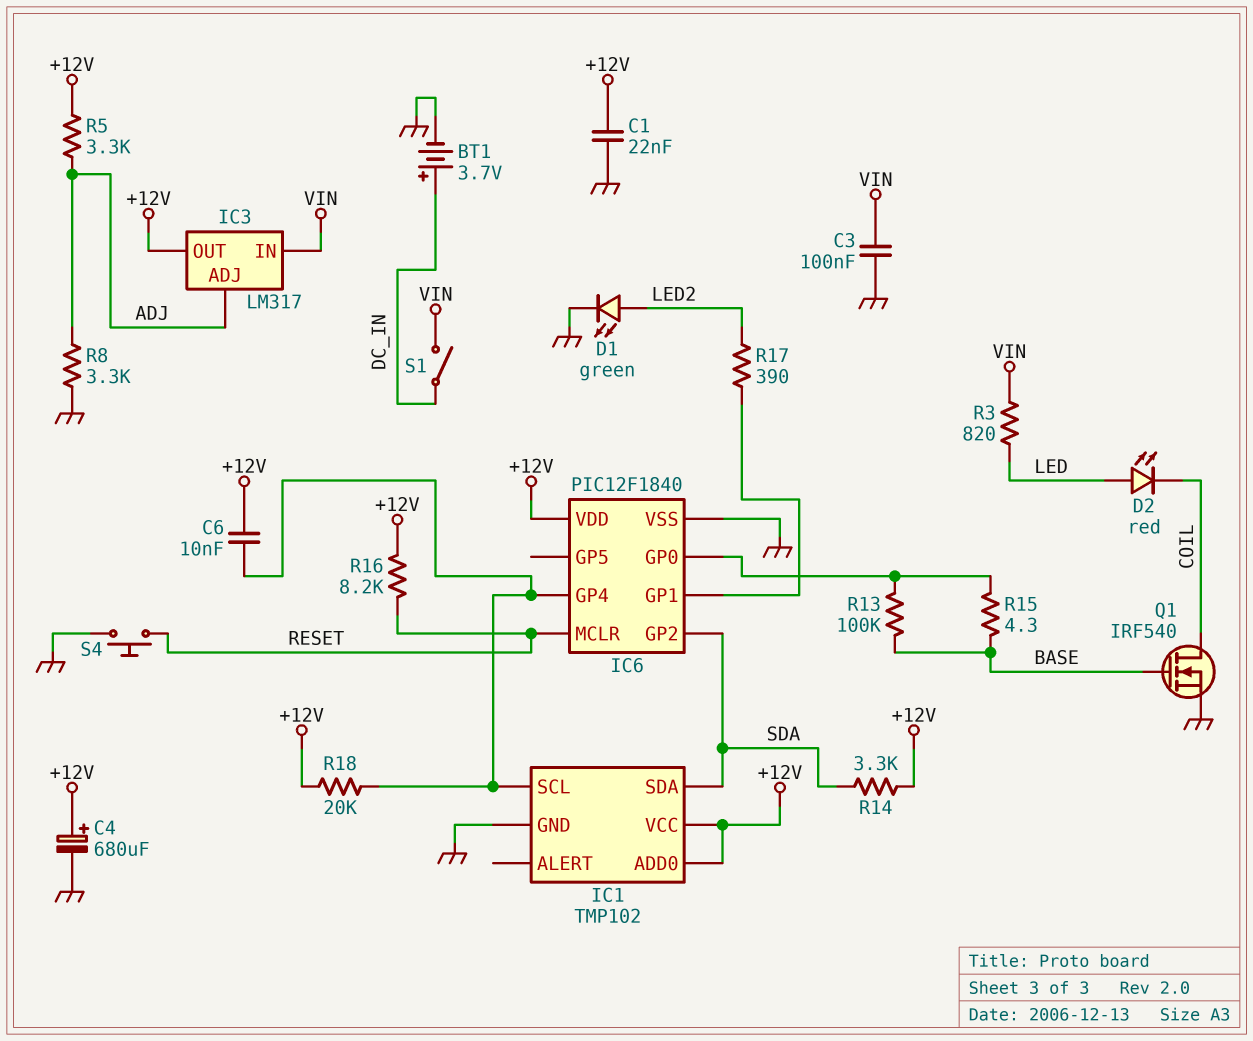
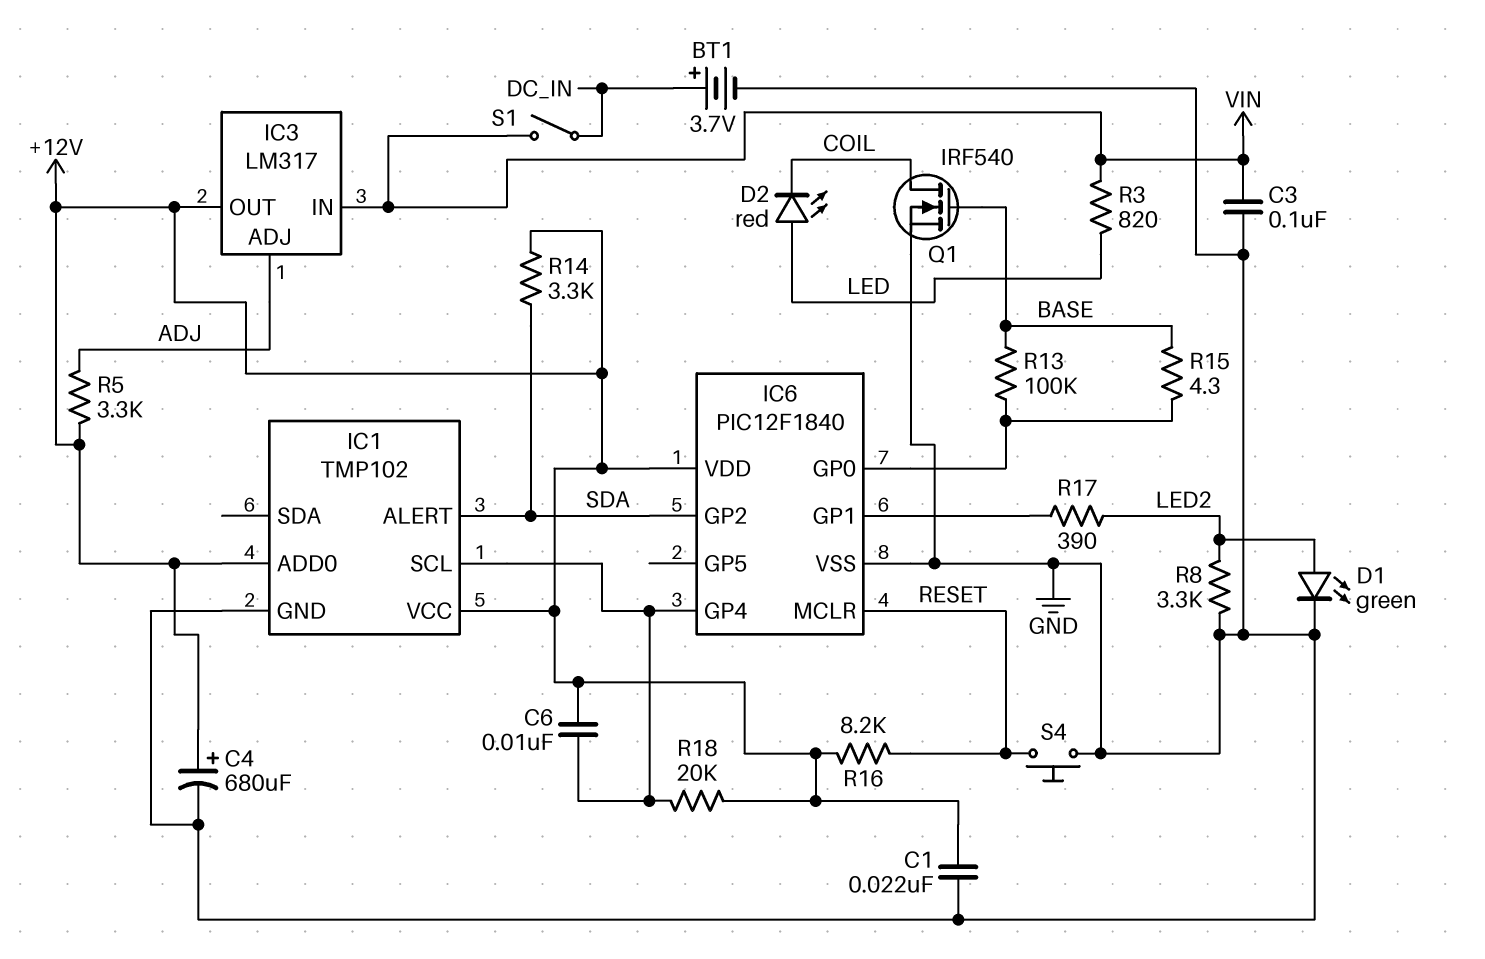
IC1 pin ALERT: none -> SDA
IC1 pin SDA: SDA -> none
R8: 3.3k (ADJ, GND) -> 3.3k (GND, LED2)

